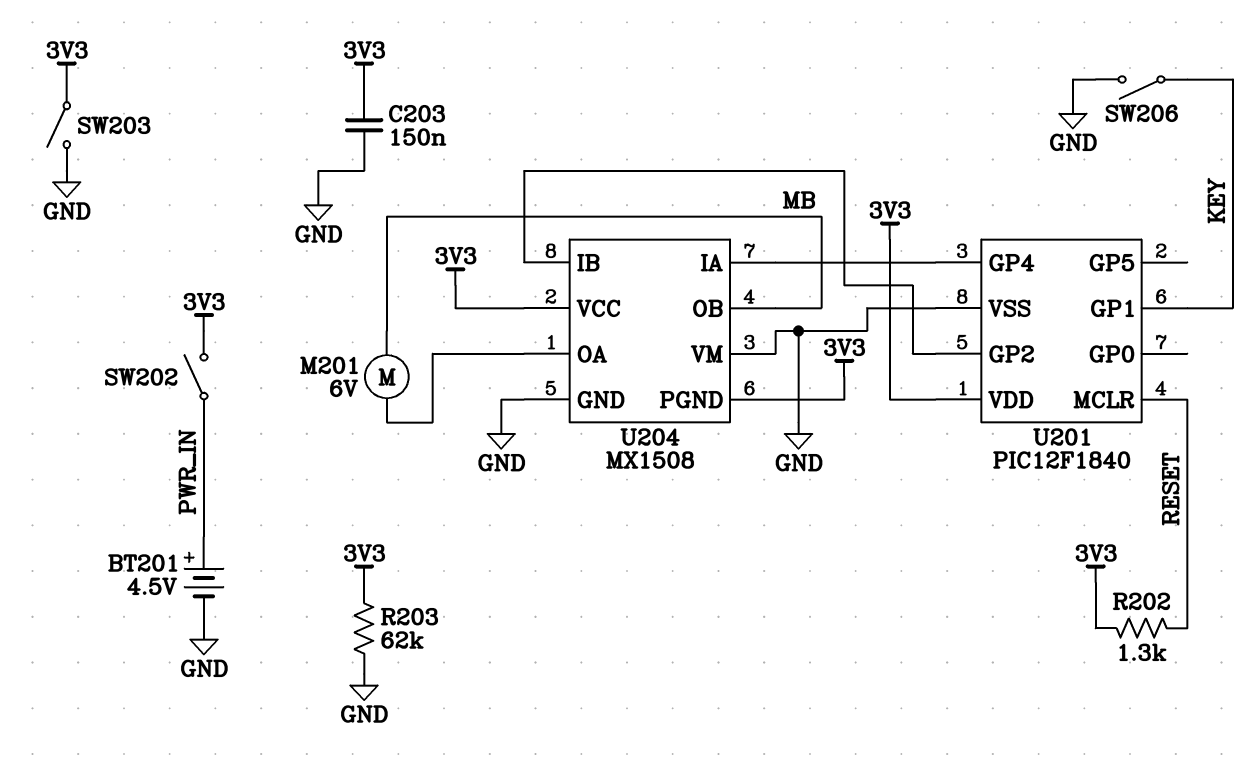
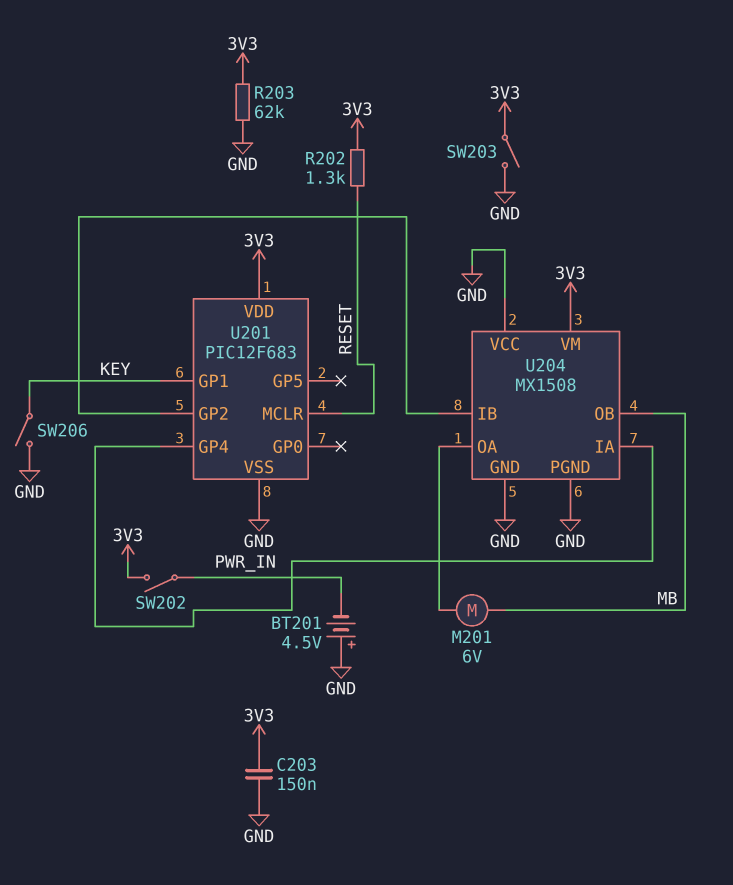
BT201: 4.5V (plus PWR_IN, minus GND) -> 4.5V (plus GND, minus PWR_IN)
U201: PIC12F1840 -> PIC12F683
U204 pin PGND: 3V3 -> GND
U204 pin VCC: 3V3 -> GND
U204 pin VM: GND -> 3V3

